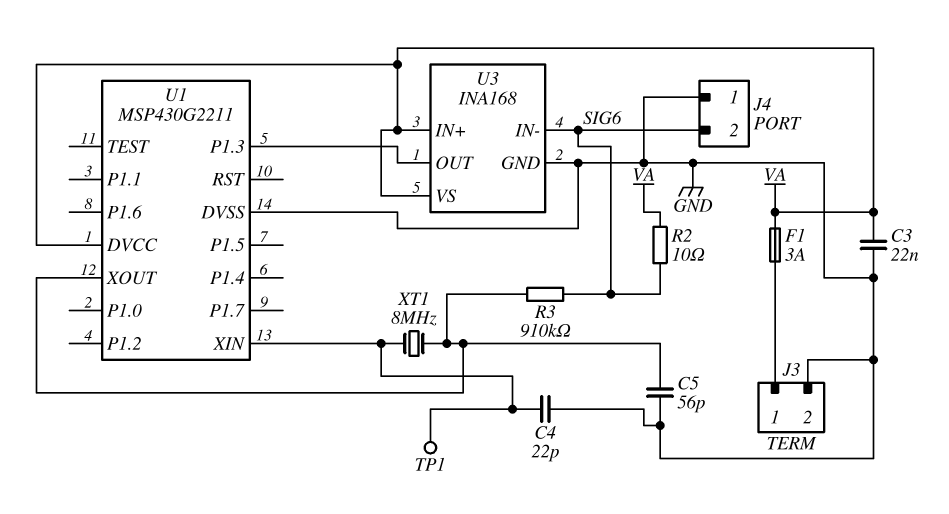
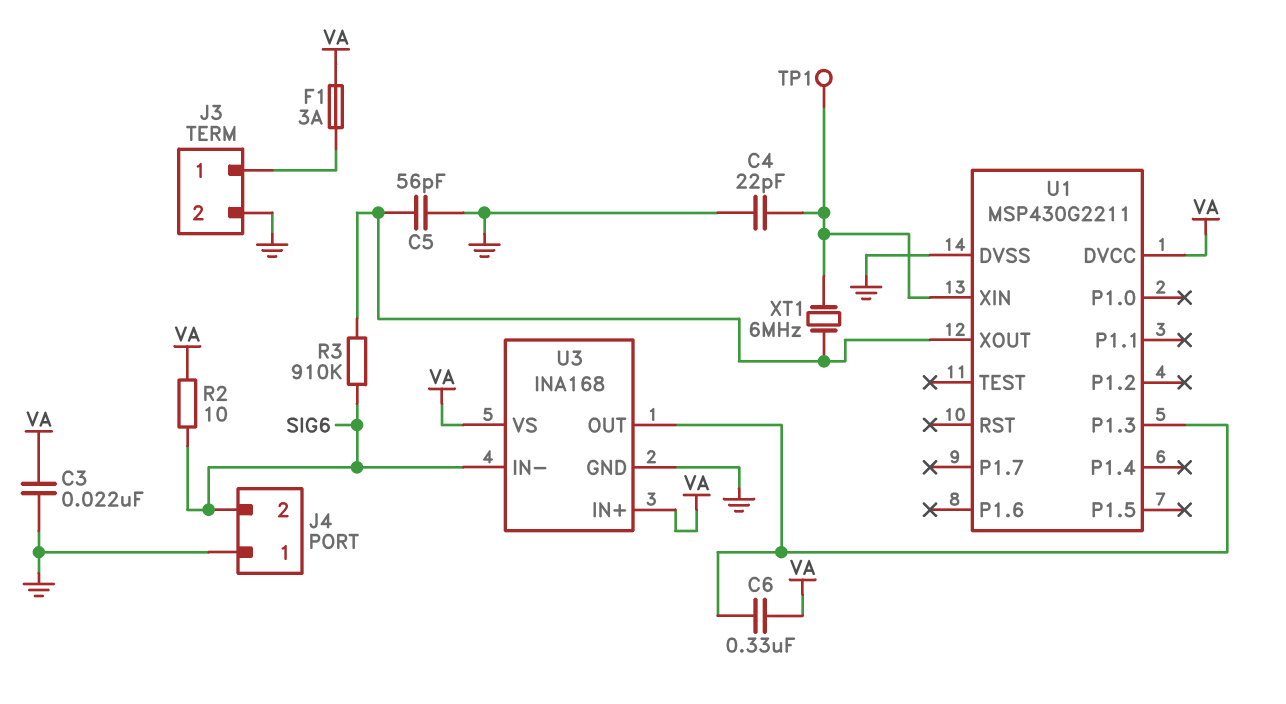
C6: none -> 330nF (U1/P1.3, VA)
XT1: 8MHz (U1/XIN, U1/XOUT) -> 6MHz (U1/XIN, U1/XOUT)

